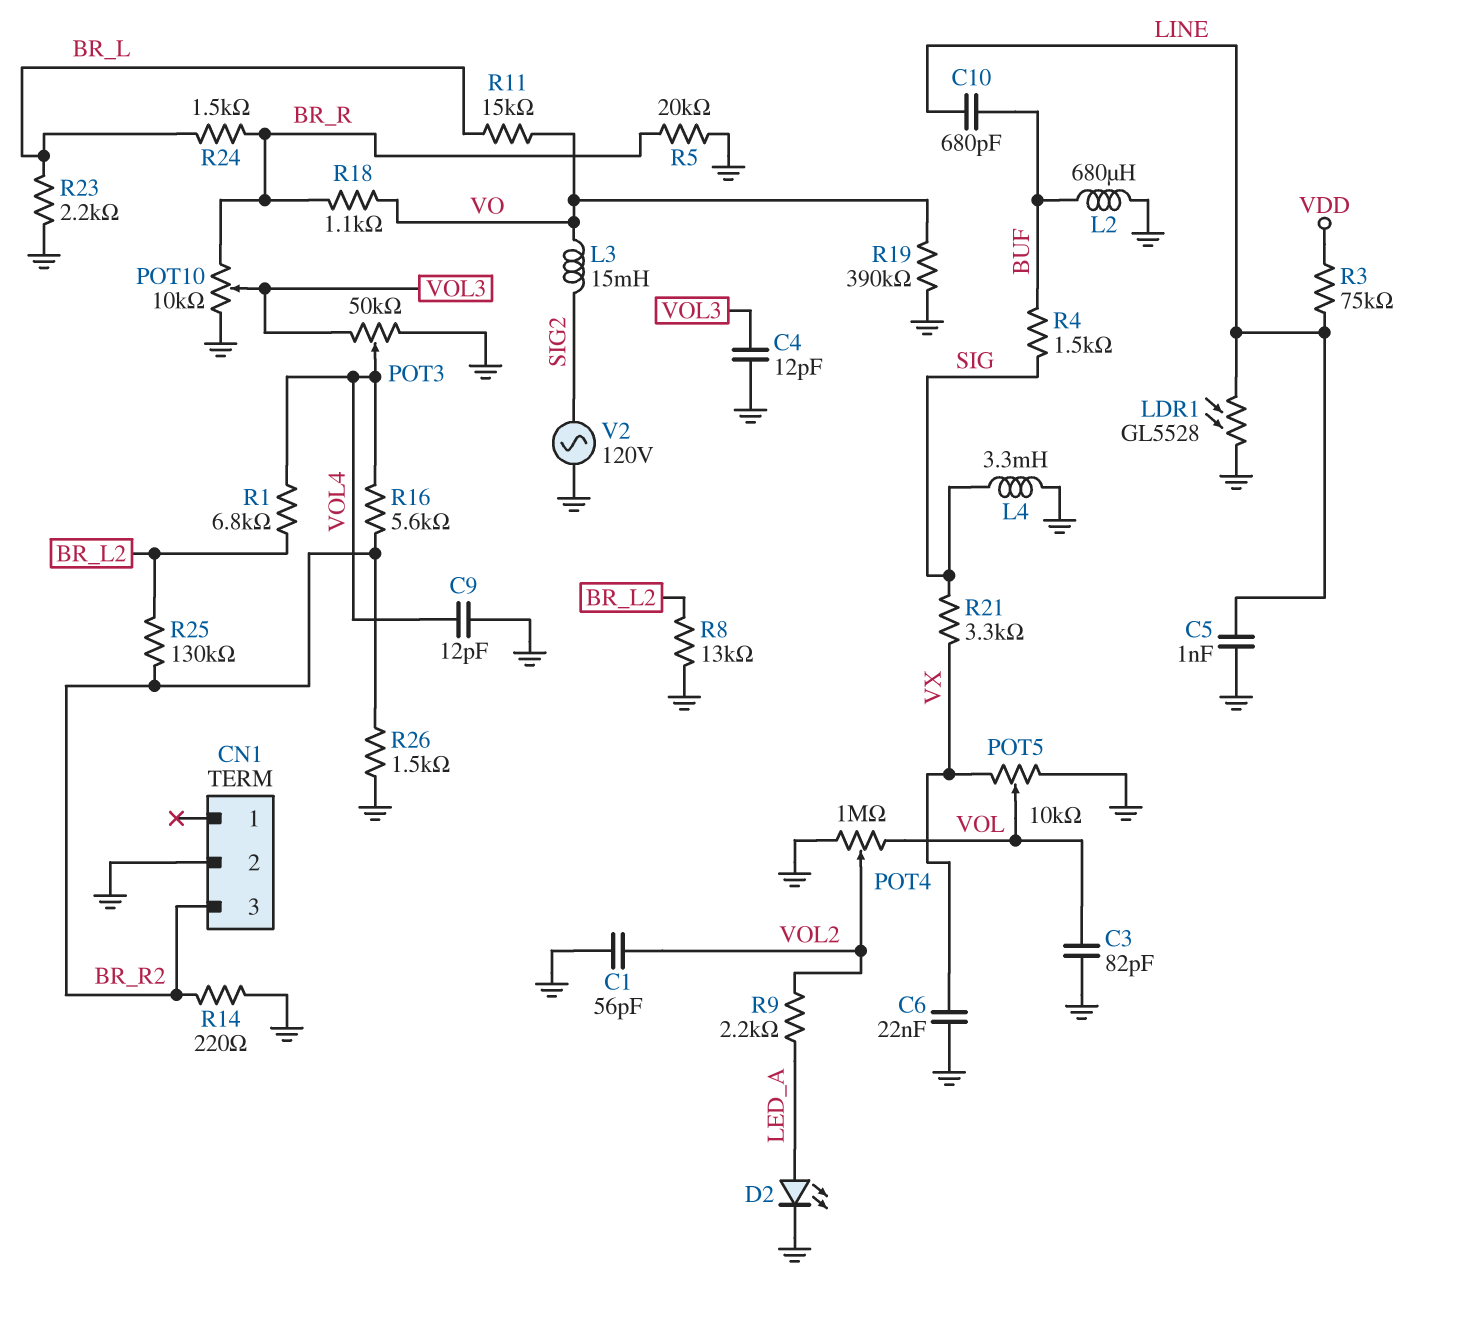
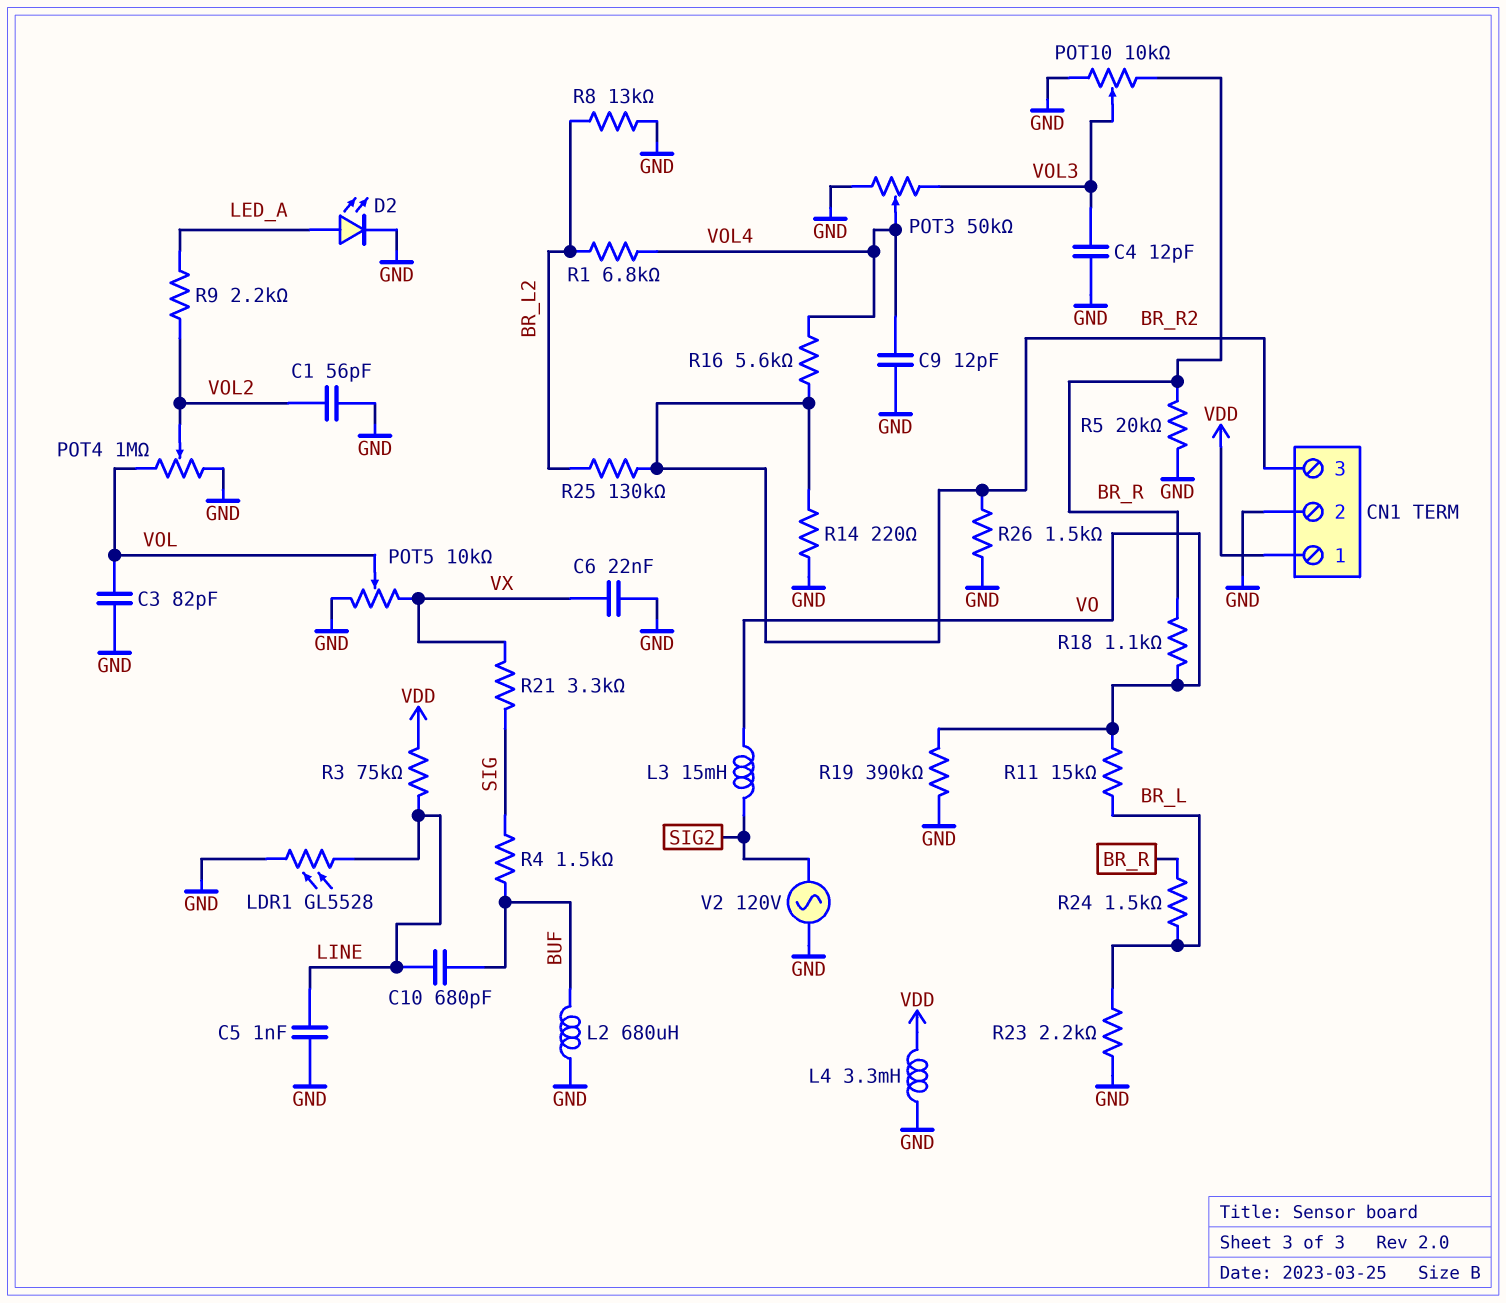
CN1 pin 1: none -> VDD
L4: 3.3mH (GND, SIG) -> 3.3mH (GND, VDD)

